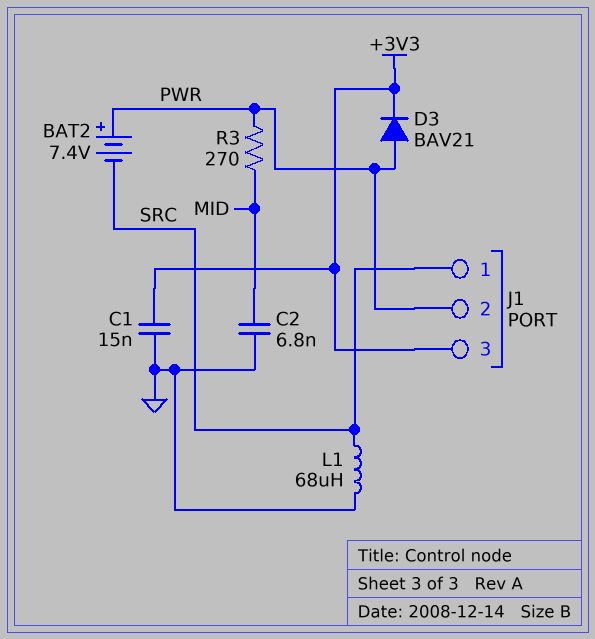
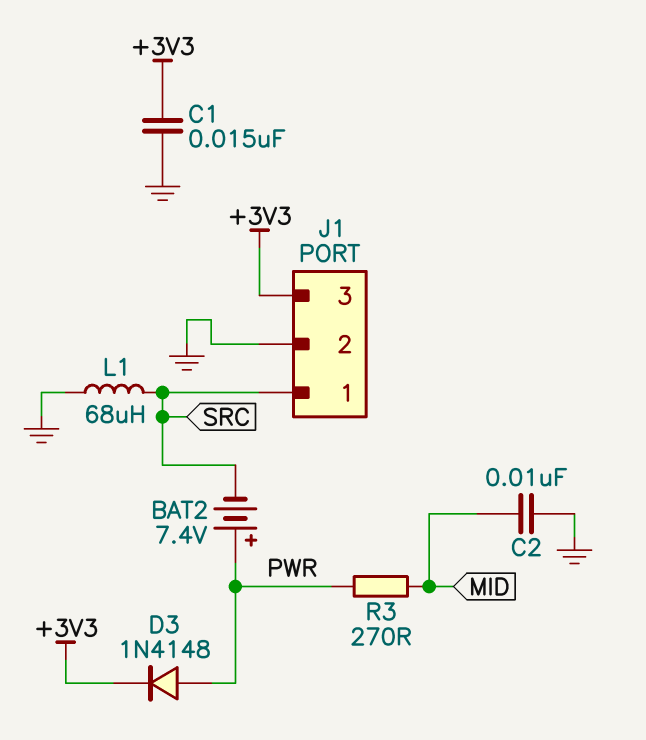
C2: 6.8nF (GND, MID) -> 10nF (GND, MID)
D3: diode BAV21 (A PWR, K +3V3) -> diode 1N4148 (A PWR, K +3V3)
J1 pin 2: PWR -> GND

